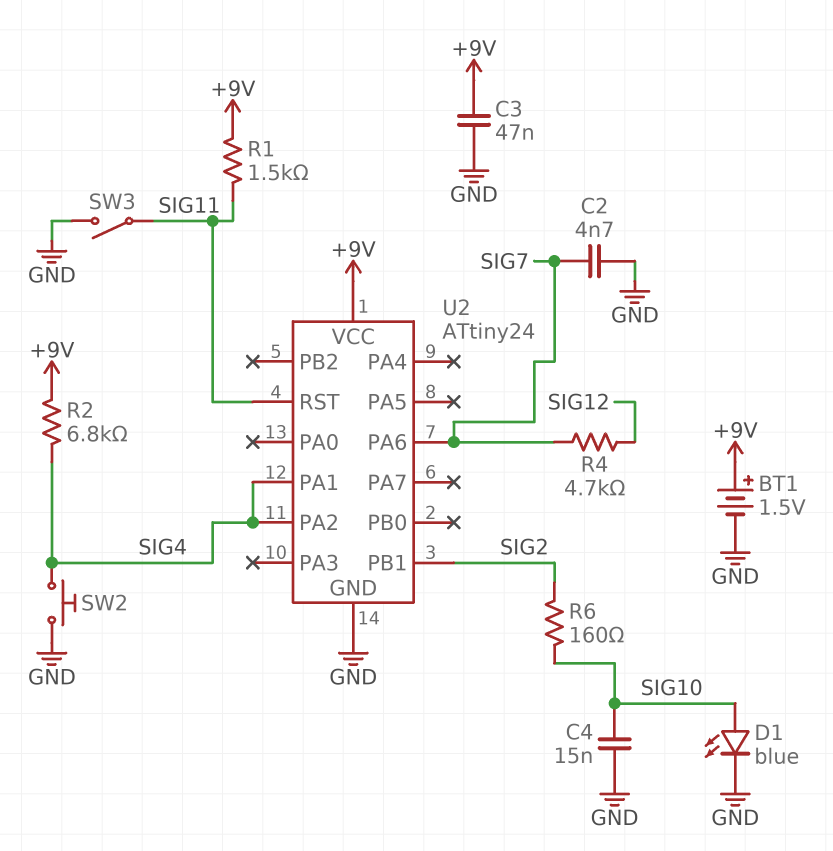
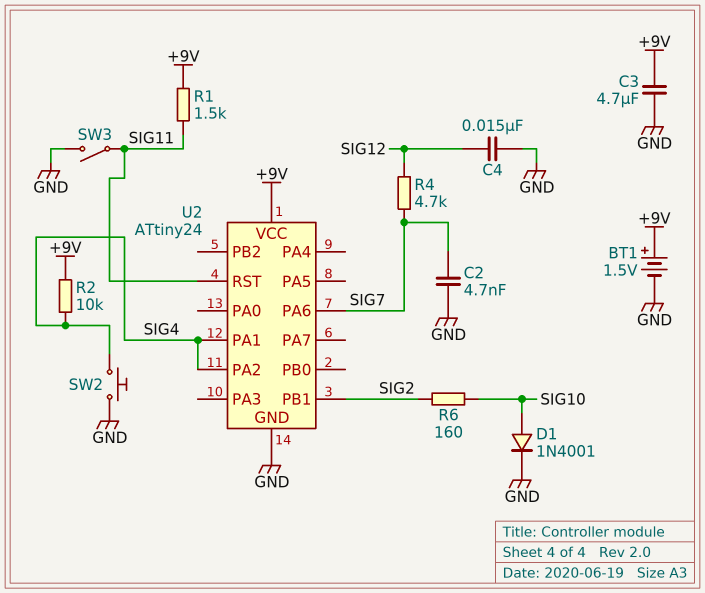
C3: 47nF (+9V, GND) -> 4.7uF (+9V, GND)
C4: 15nF (GND, SIG10) -> 15nF (GND, SIG12)
D1: LED blue (A SIG10, K GND) -> diode 1N4001 (A SIG10, K GND)
R2: 6.8k (+9V, SIG4) -> 10k (+9V, SIG4)

